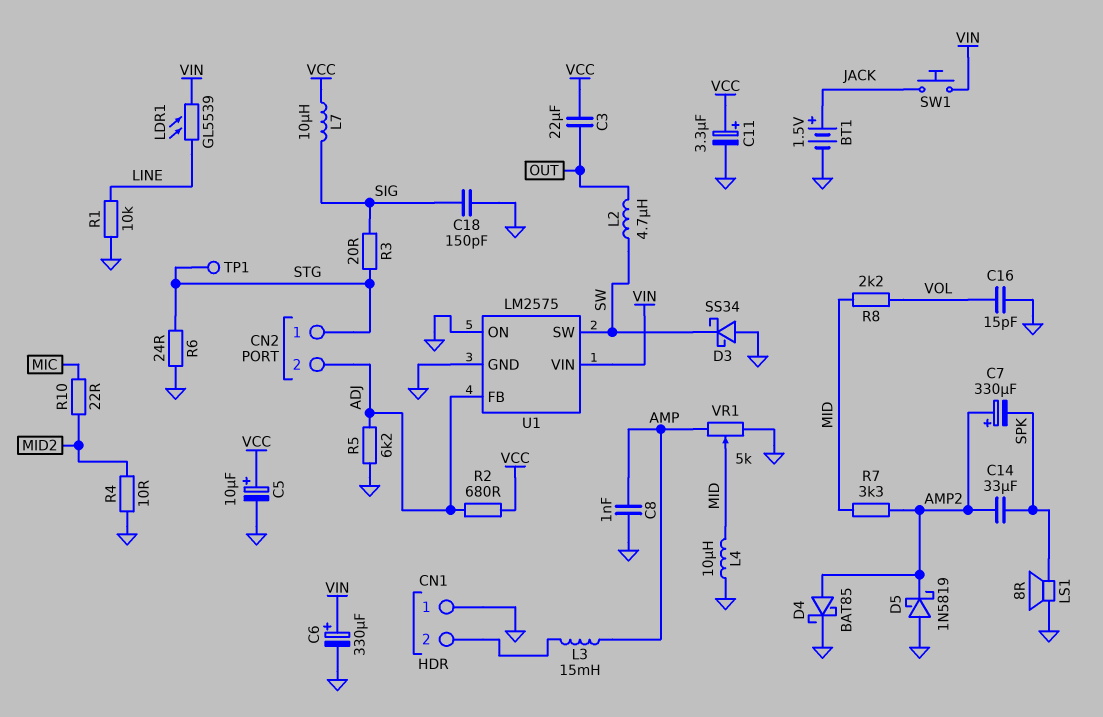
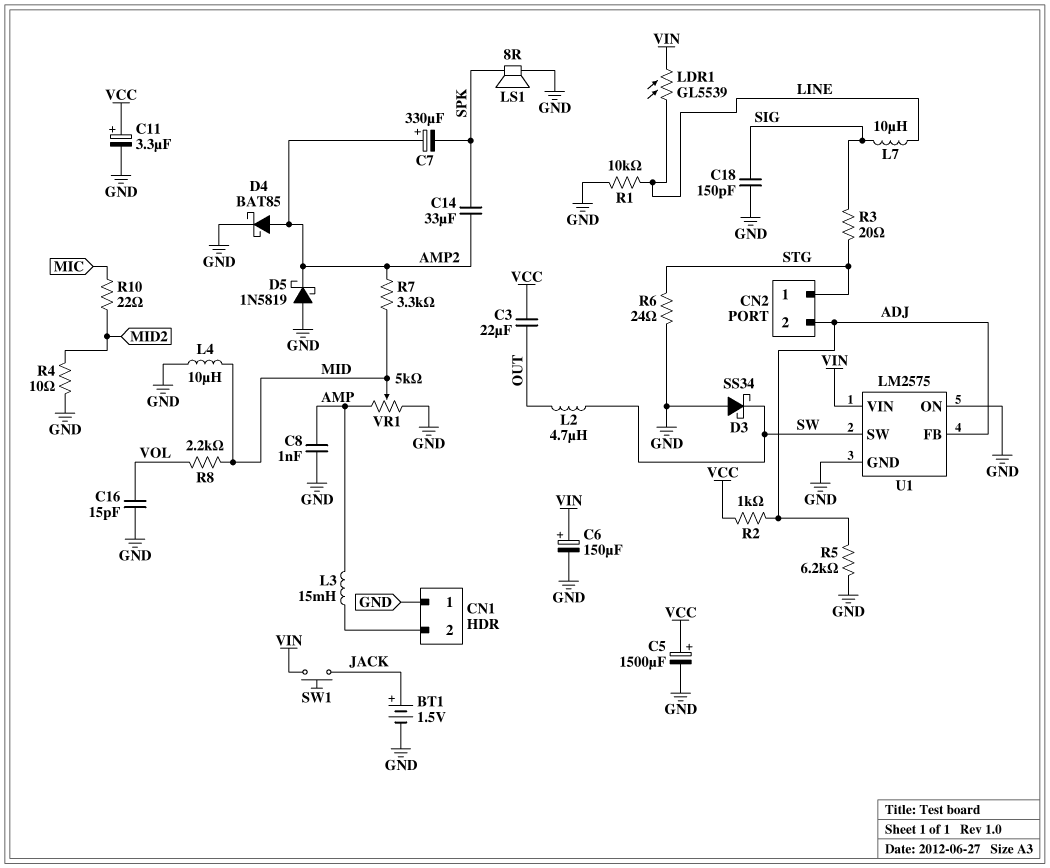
C5: 10uF (plus VCC, minus GND) -> 1500uF (plus VCC, minus GND)
C6: 330uF (plus VIN, minus GND) -> 150uF (plus VIN, minus GND)
L7: 10uH (SIG, VCC) -> 10uH (LINE, SIG)
R2: 680 (ADJ, VCC) -> 1k (ADJ, VCC)
TP1: test point (STG) -> none

